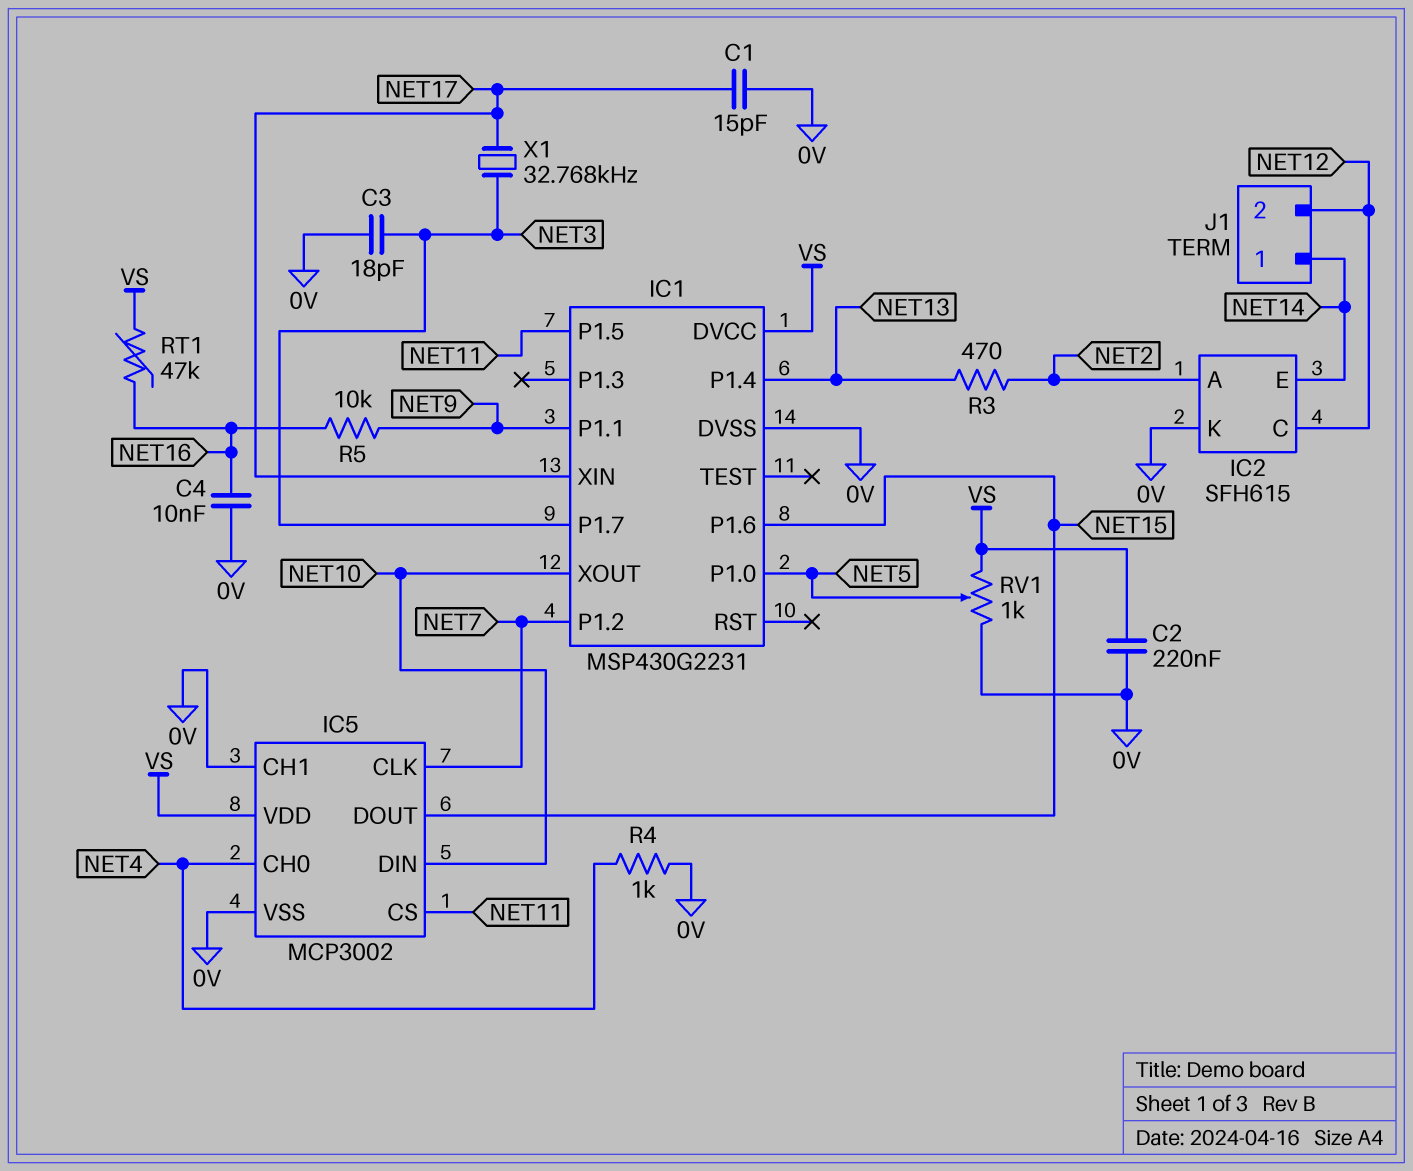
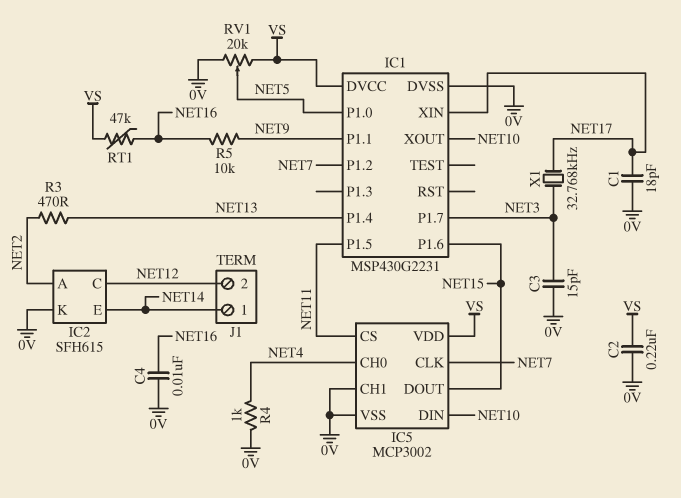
C1: 15pF (0V, NET17) -> 18pF (0V, NET17)
C3: 18pF (0V, NET3) -> 15pF (0V, NET3)
RV1: 1k (0V, VS, wiper NET5) -> 20k (0V, VS, wiper NET5)

